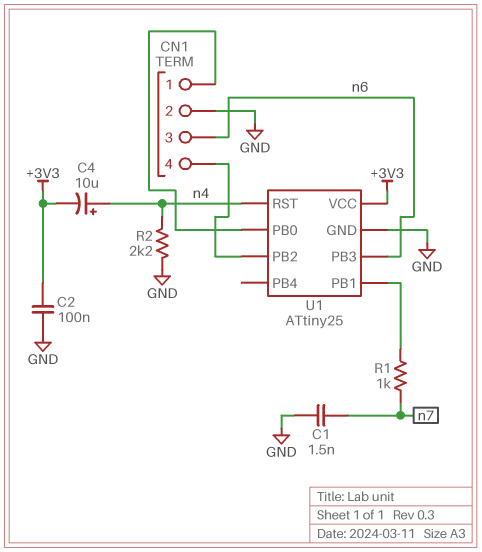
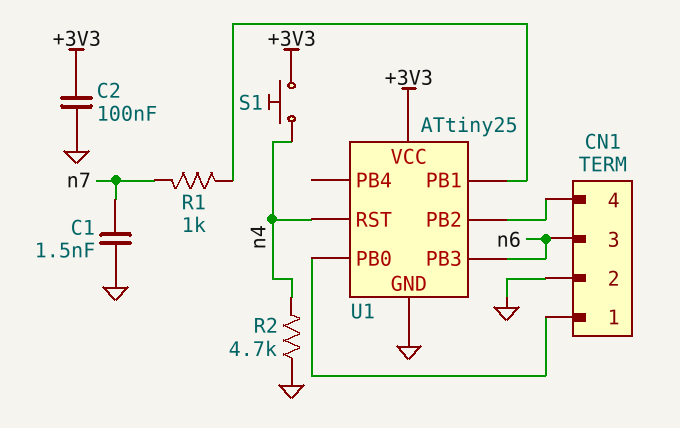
C4: 10uF (plus n4, minus +3V3) -> none
R2: 2.2k (GND, n4) -> 4.7k (GND, n4)
S1: none -> button (+3V3, n4)

